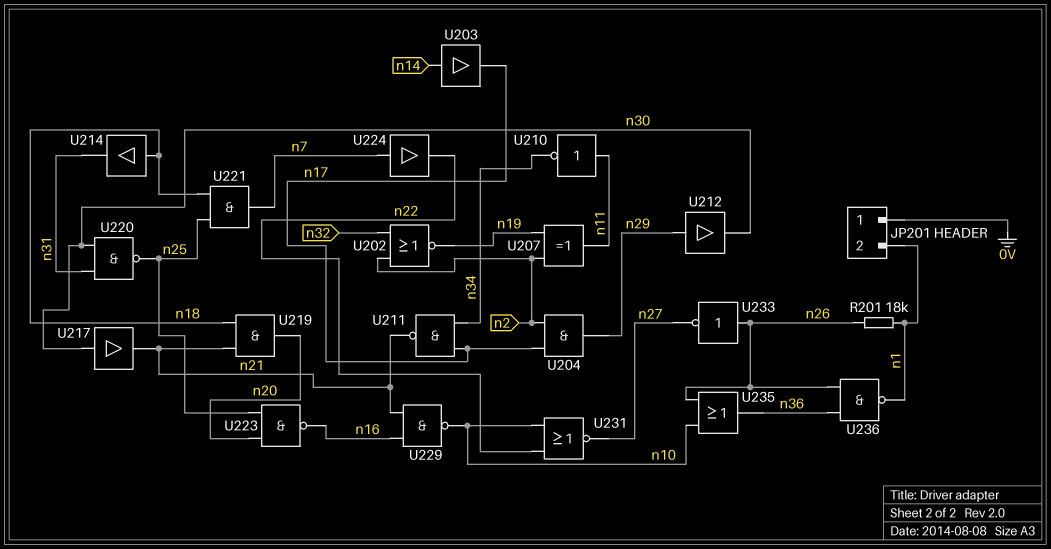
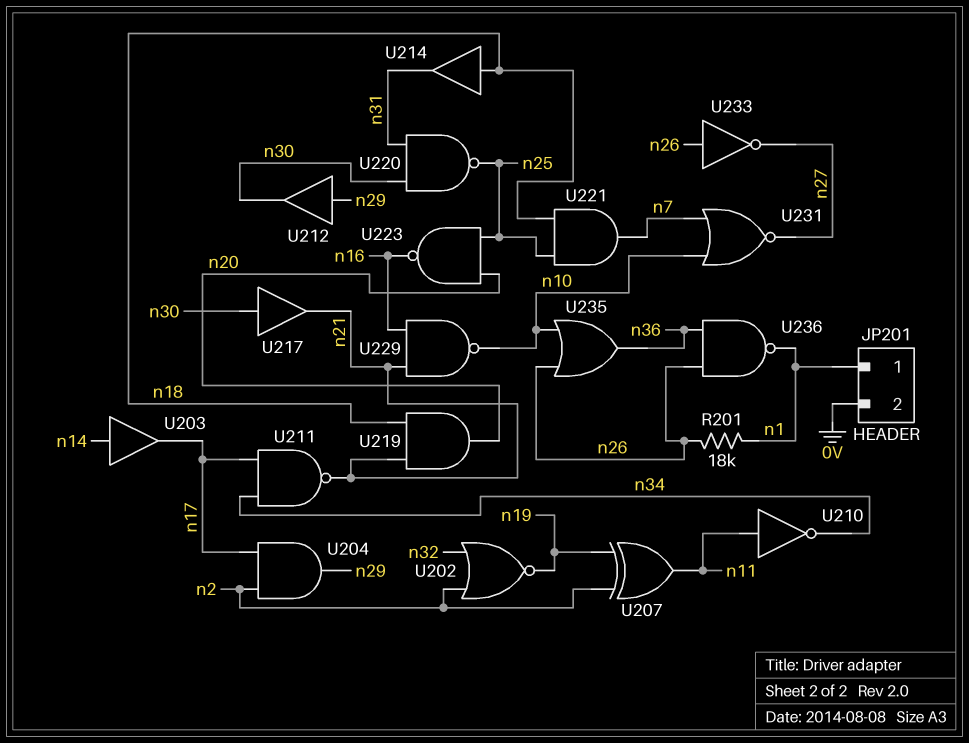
JP201 pin 1: 0V -> n1
JP201 pin 2: n1 -> 0V
U224: buffer (in n7, out n22) -> none
U231: NOR (in n10, in n22, out n27) -> NOR (in n7, in n10, out n27)

